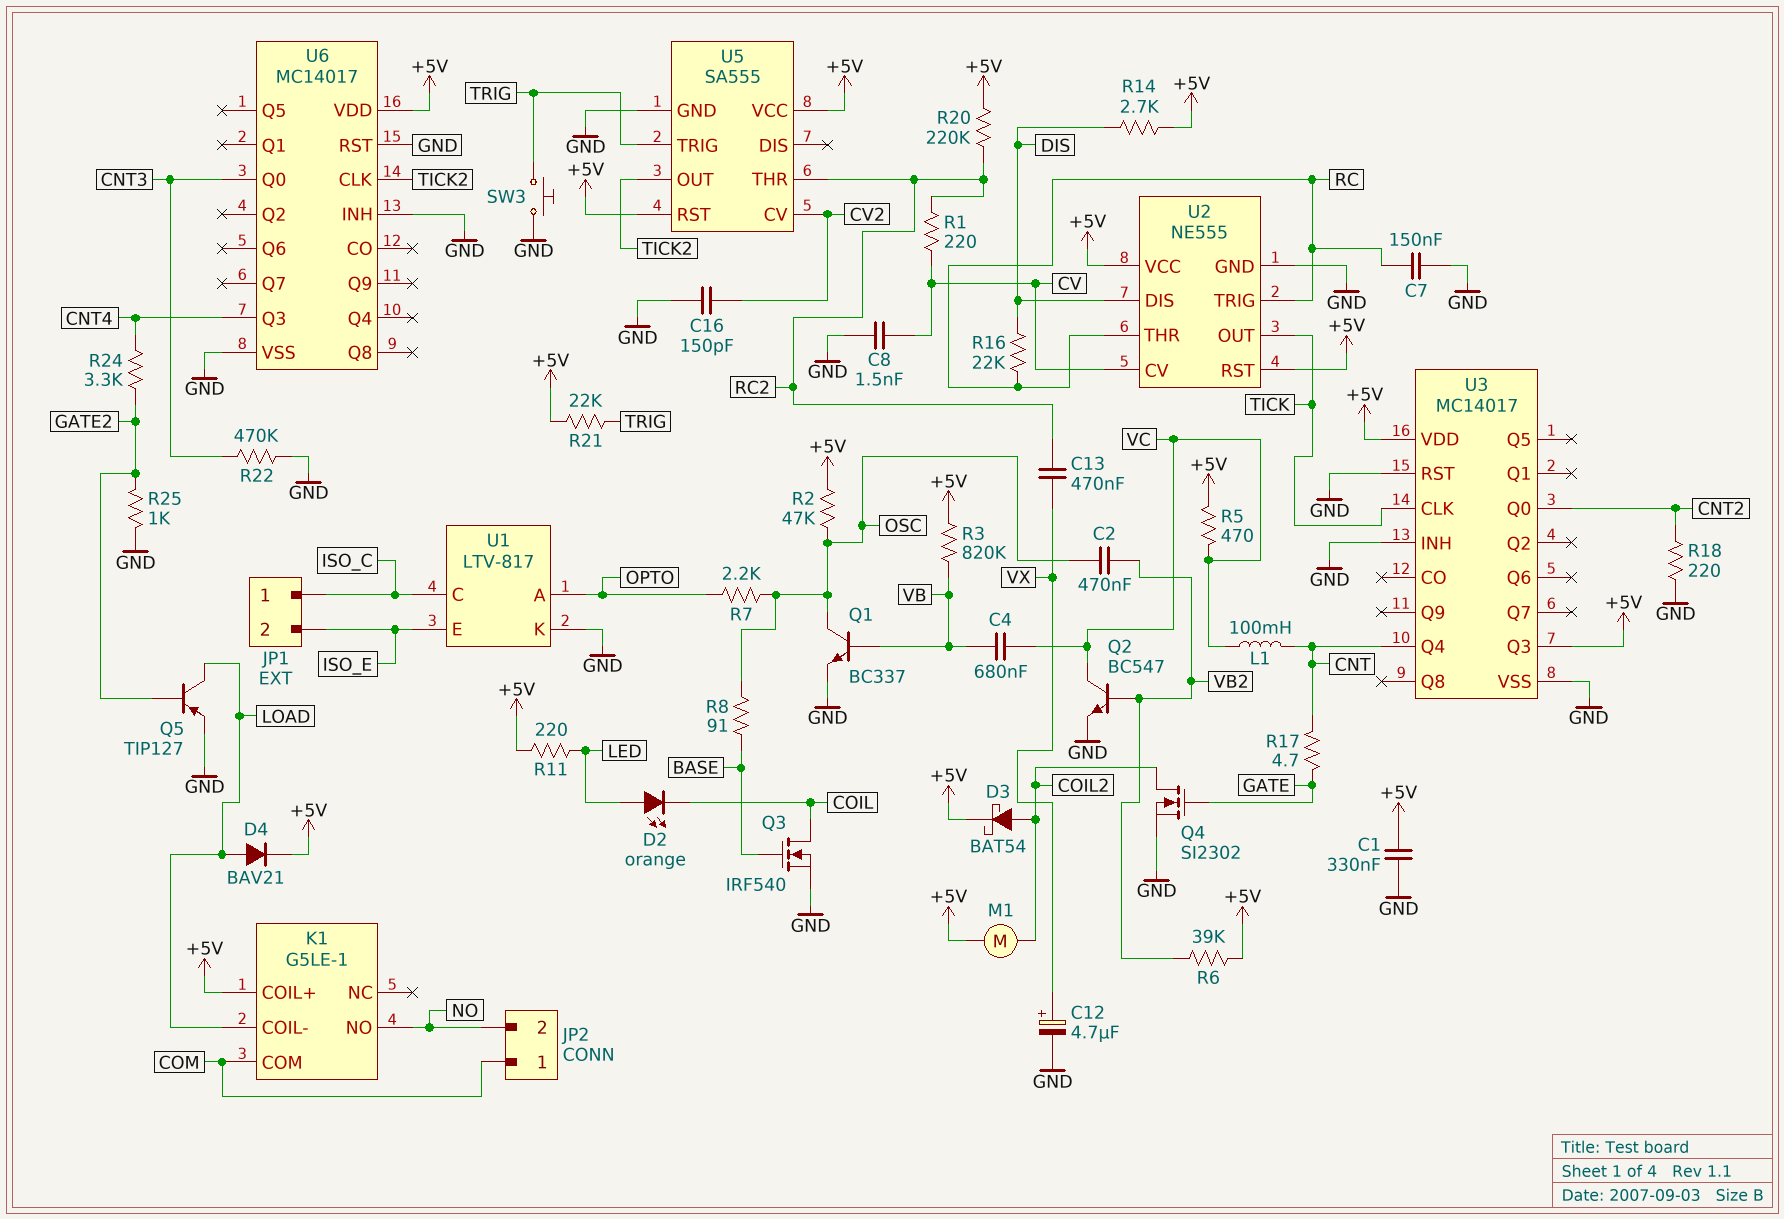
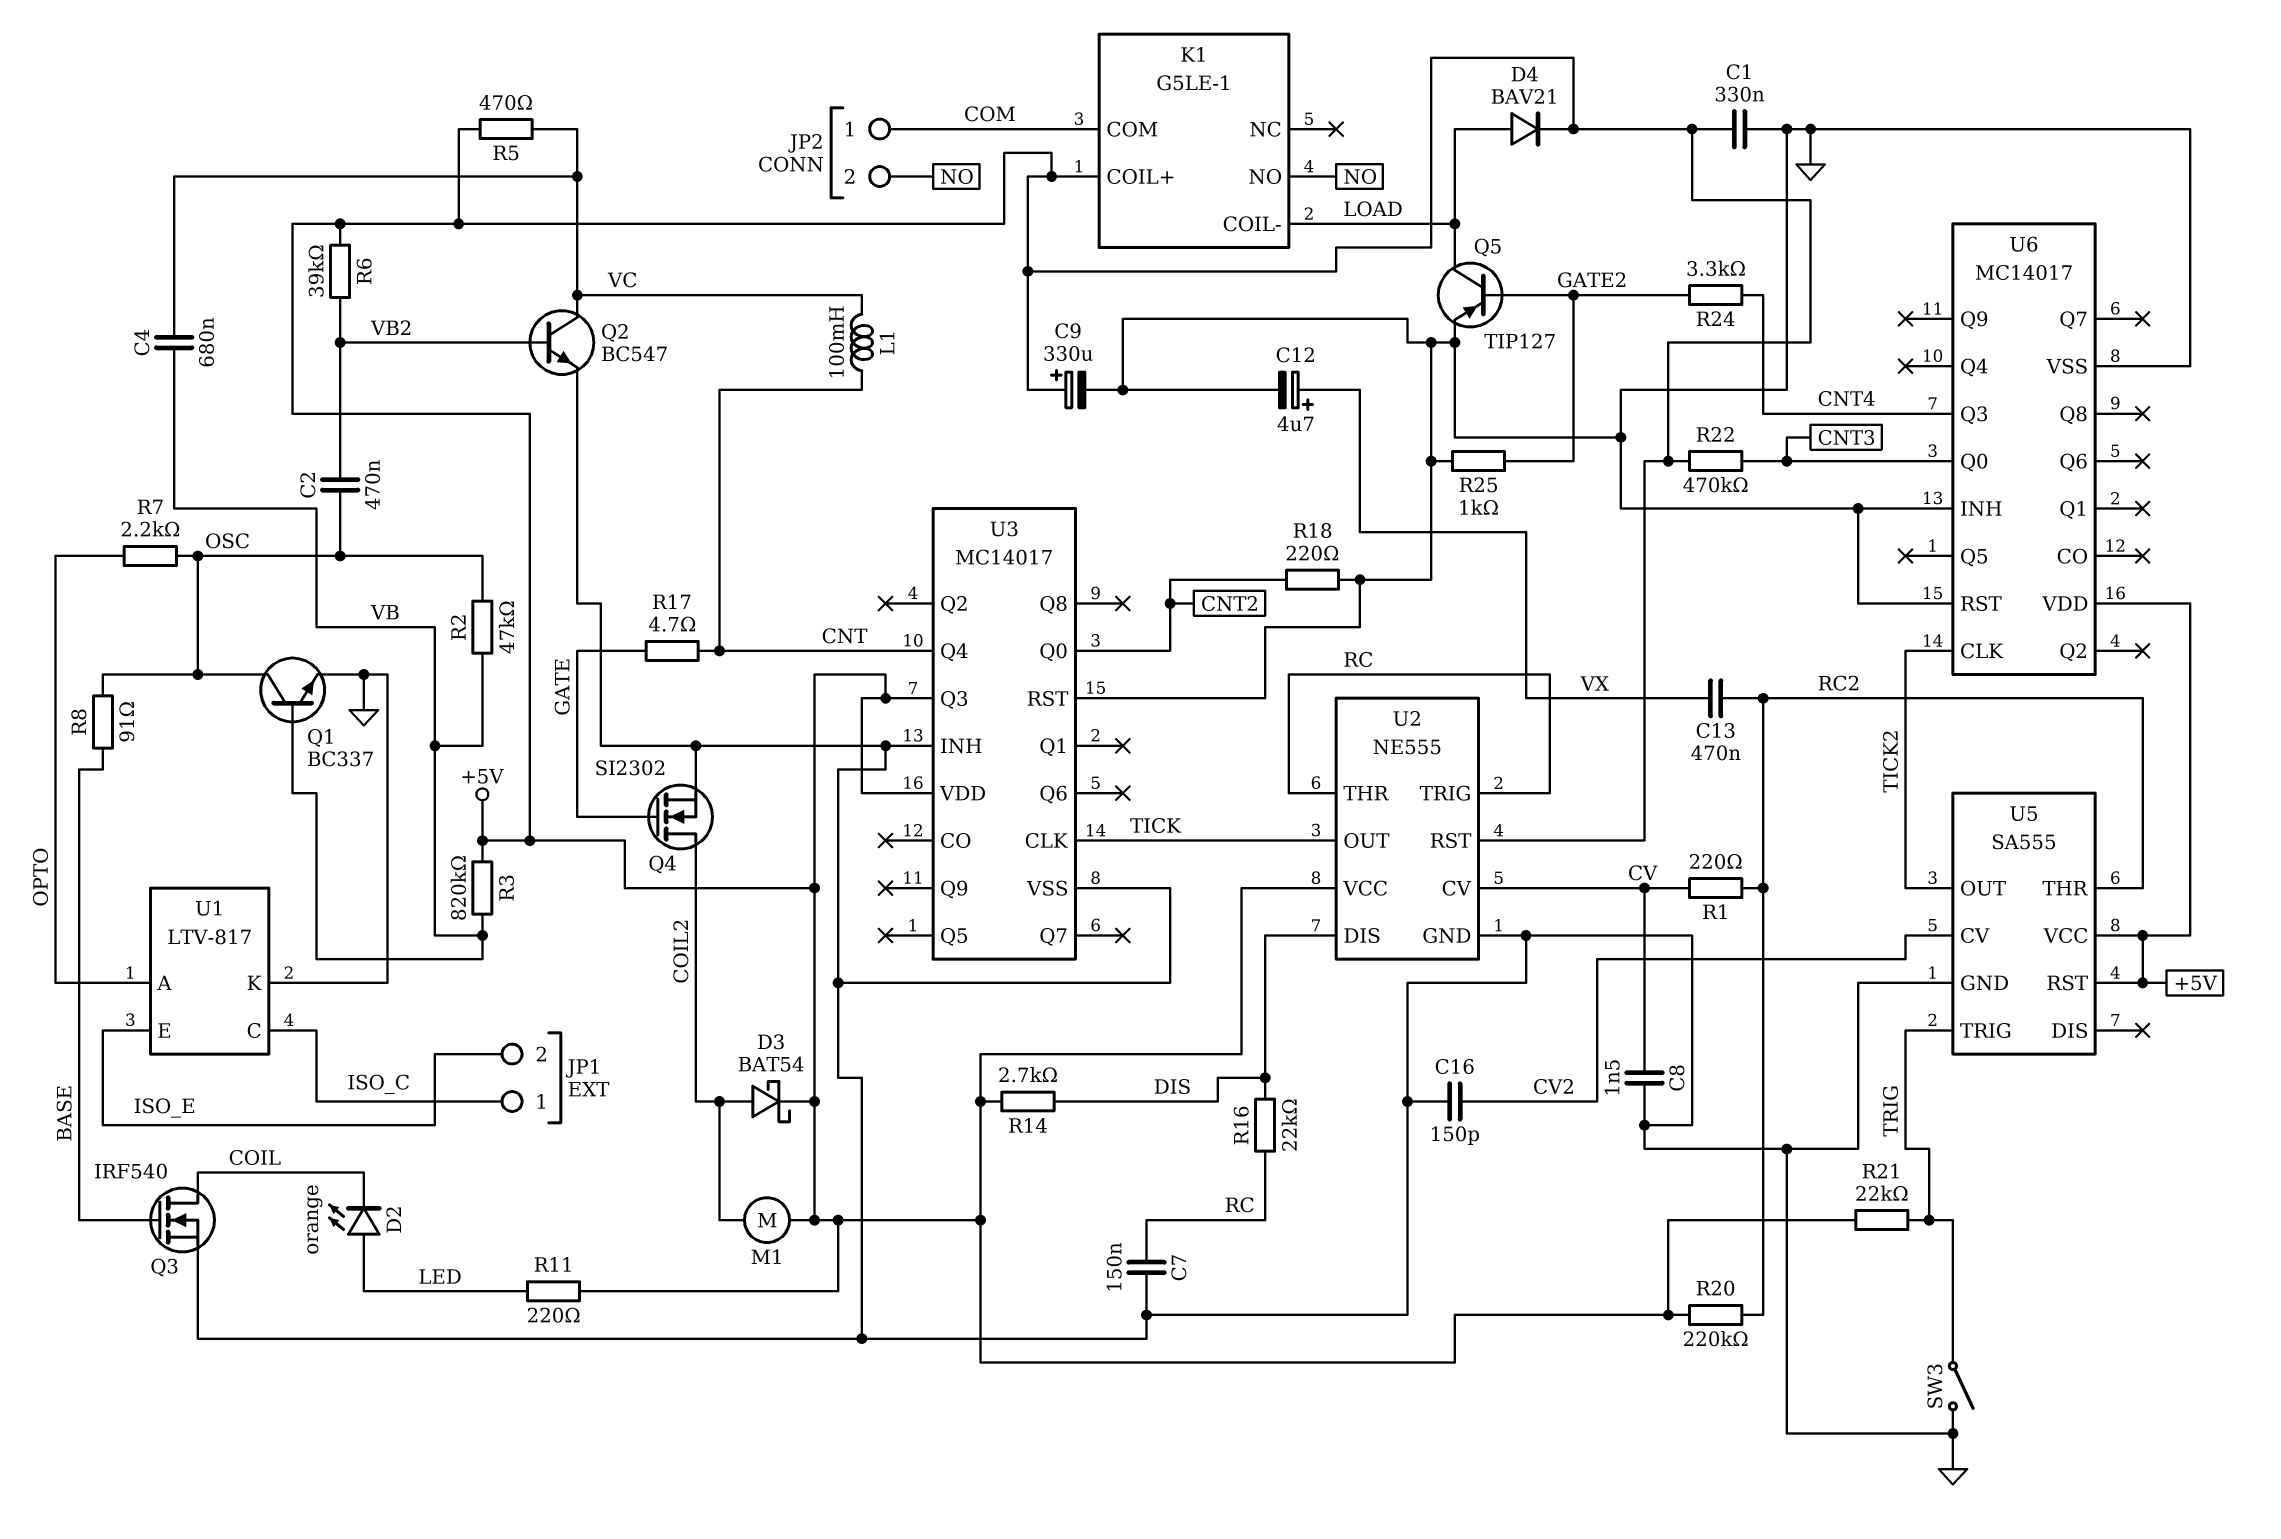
C9: none -> 330uF (plus +5V, minus GND)
R2: 47k (+5V, OSC) -> 47k (OSC, VB)
R22: 470k (CNT3, GND) -> 470k (+5V, CNT3)
SW3: button (GND, TRIG) -> switch (GND, TRIG)

